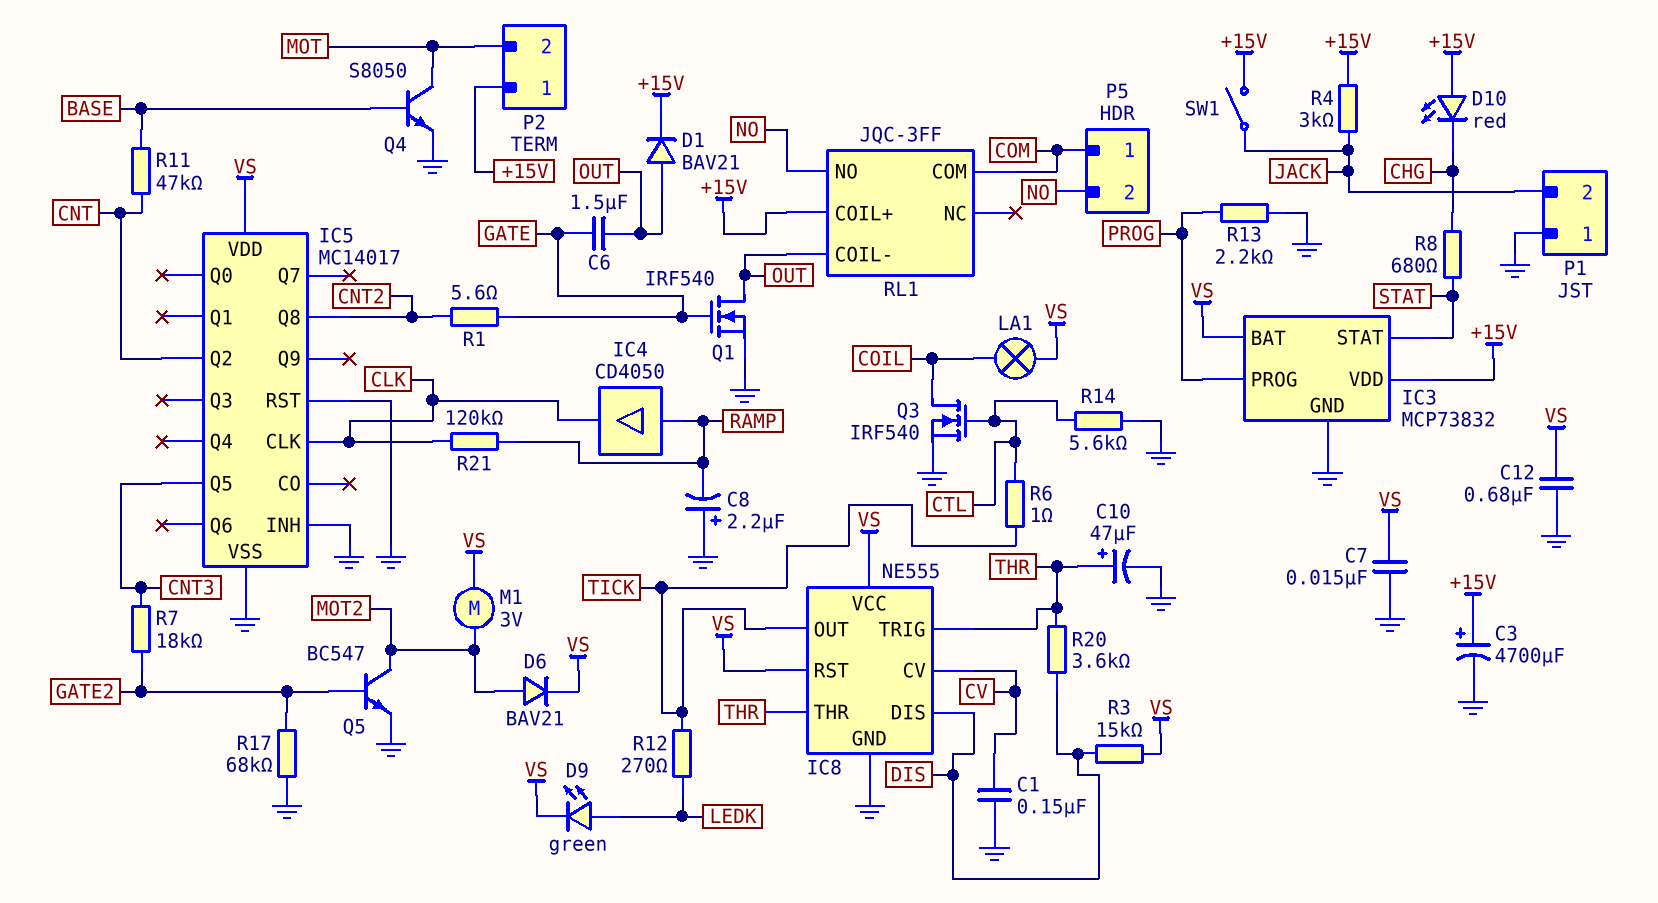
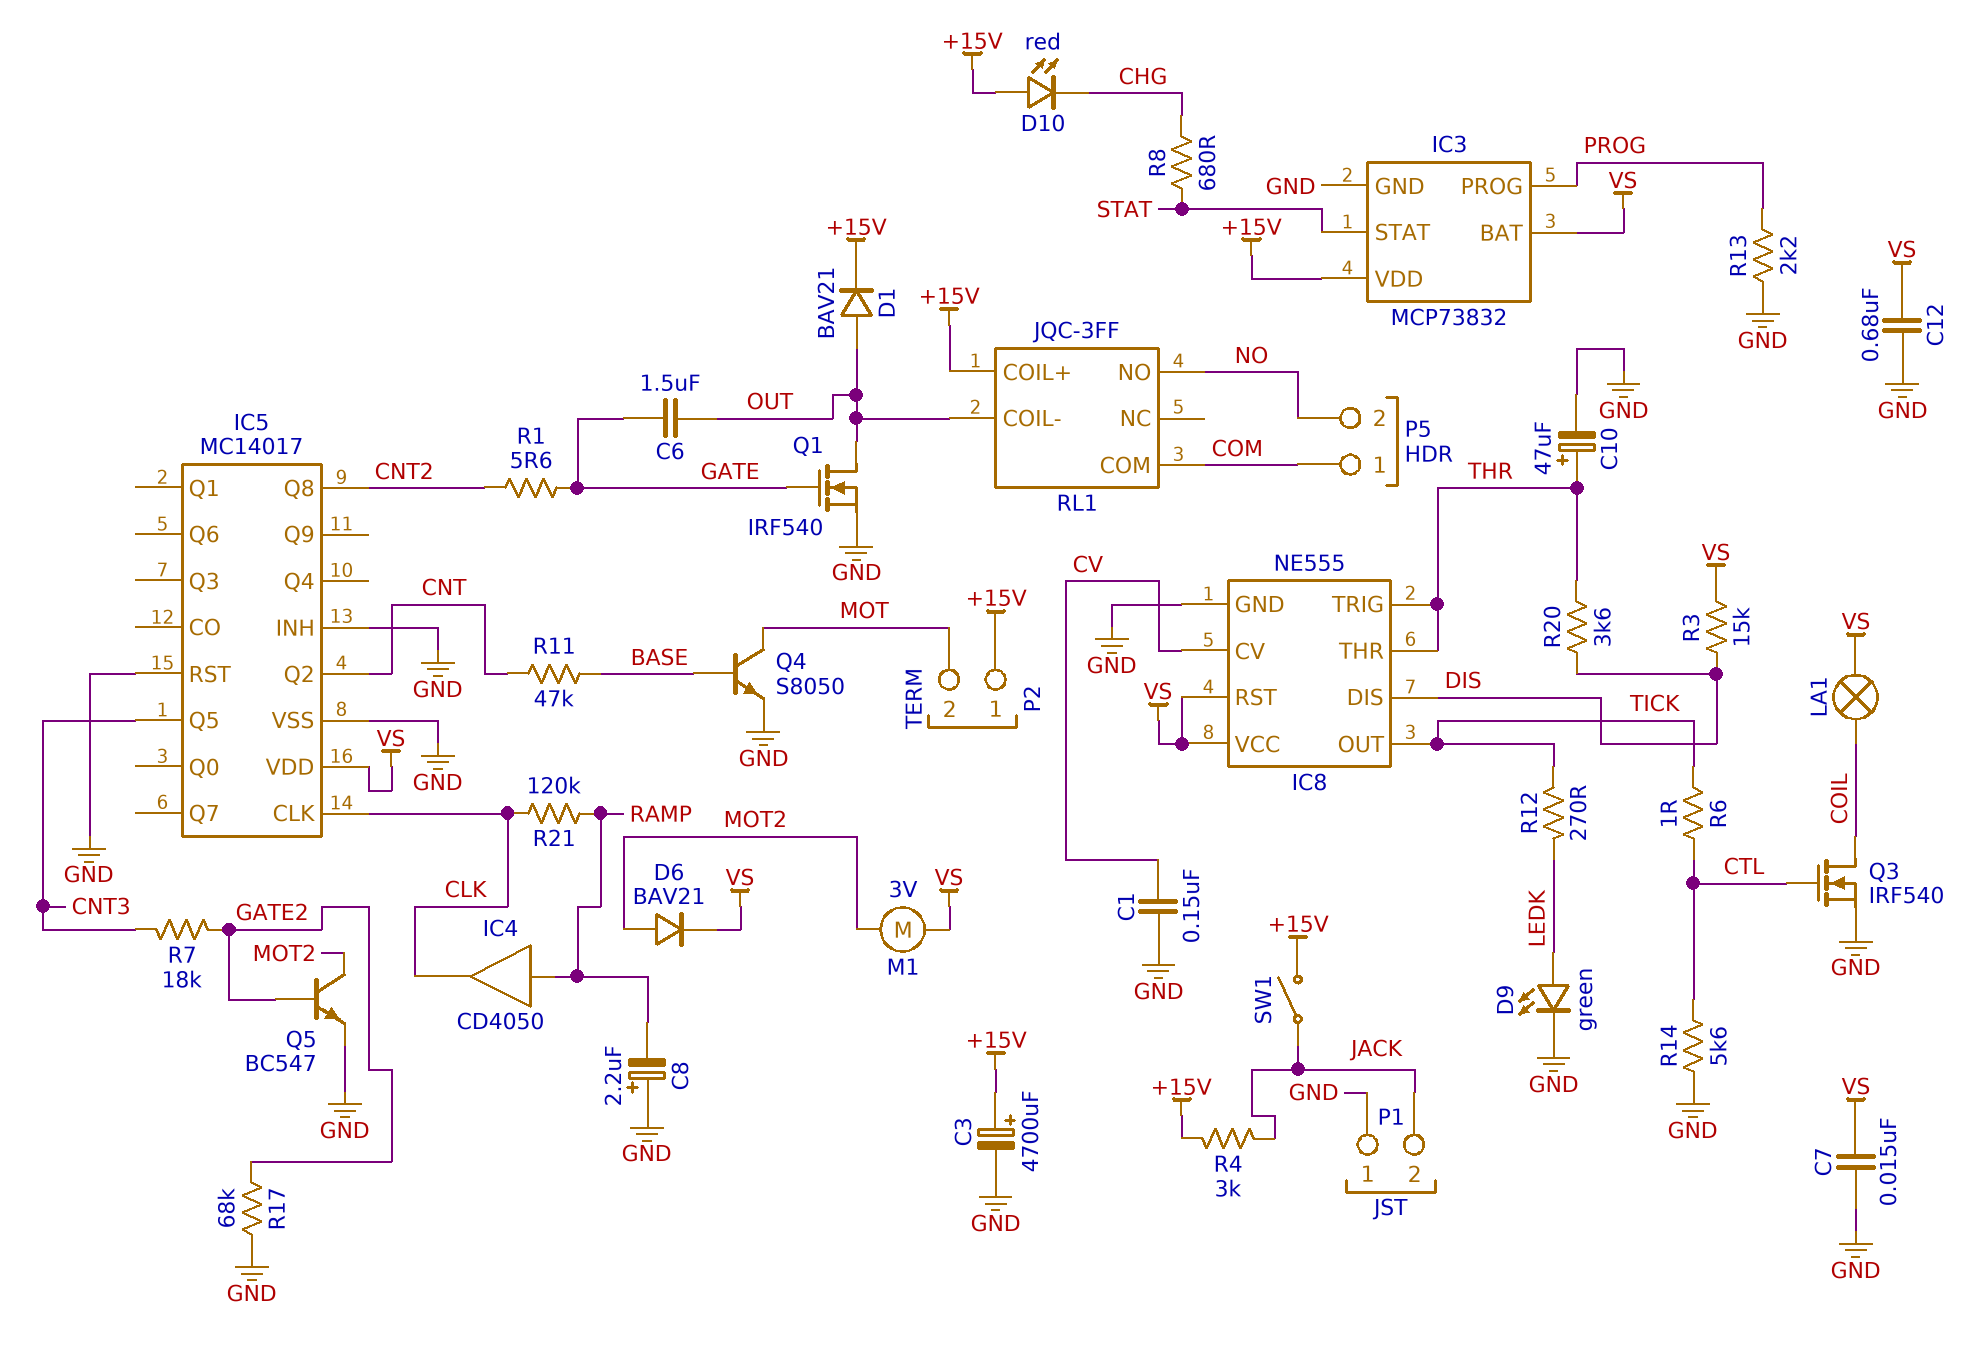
D9: LED green (A LEDK, K VS) -> LED green (A LEDK, K GND)

